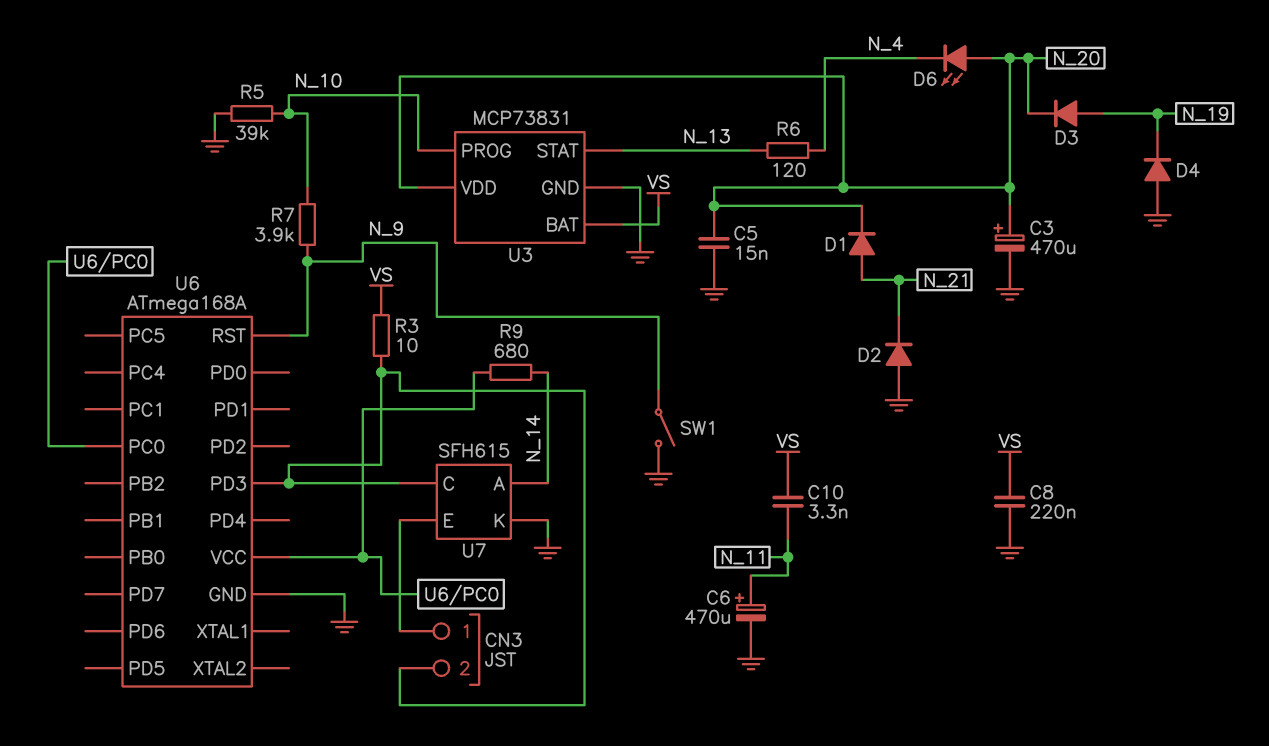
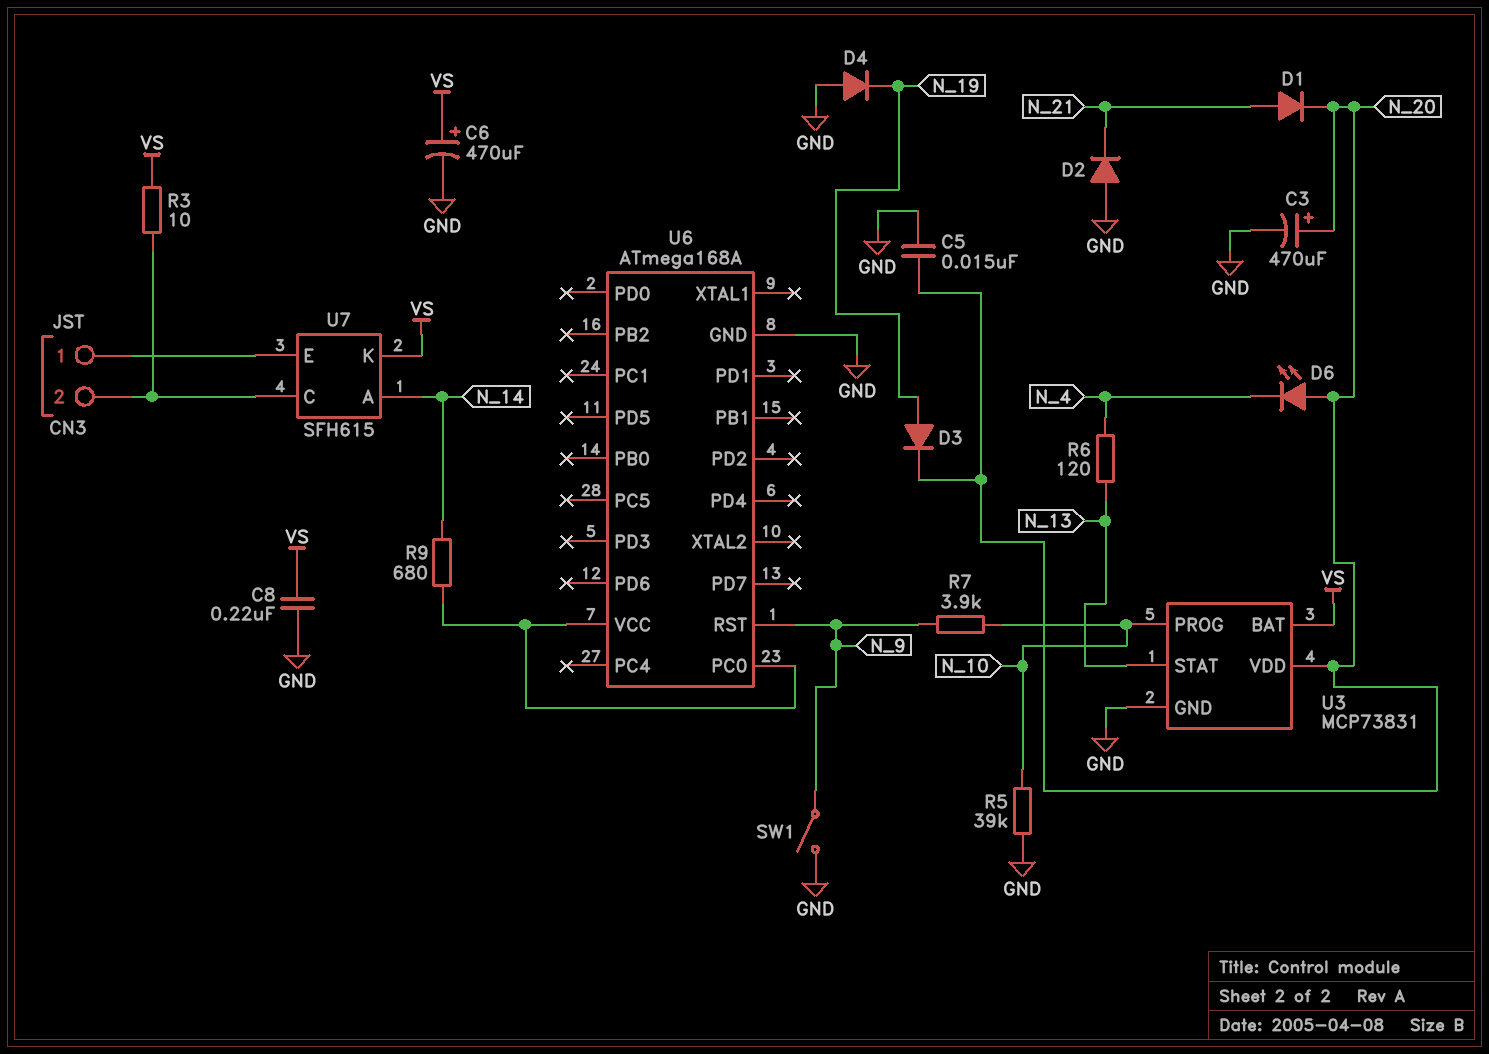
C6: 470uF (plus N_11, minus GND) -> 470uF (plus VS, minus GND)
C10: 3.3nF (N_11, VS) -> none
U6 pin PD3: CN3/2 -> none
U7 pin K: GND -> VS

